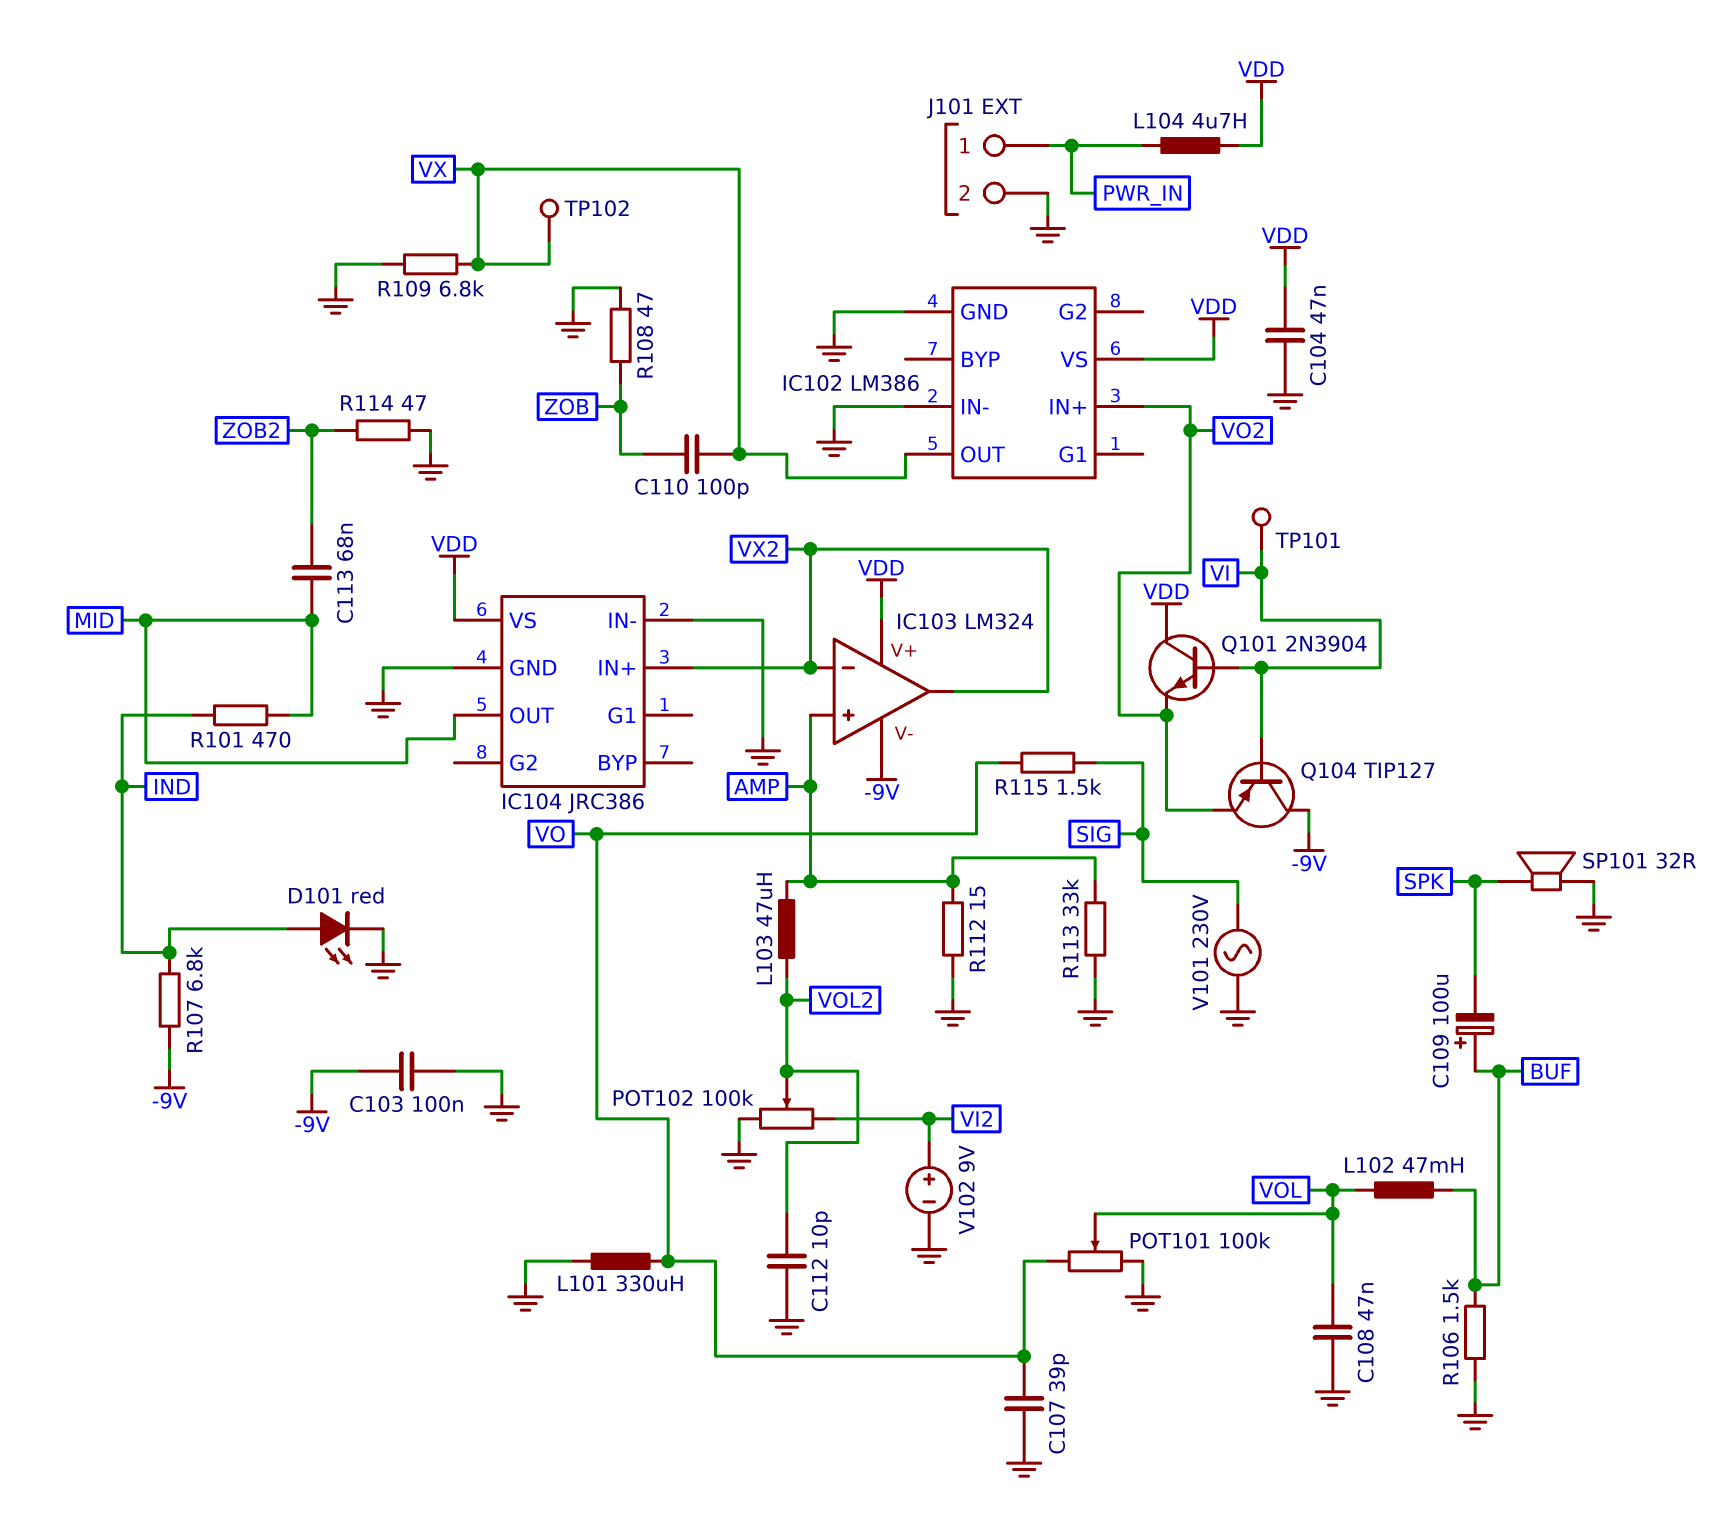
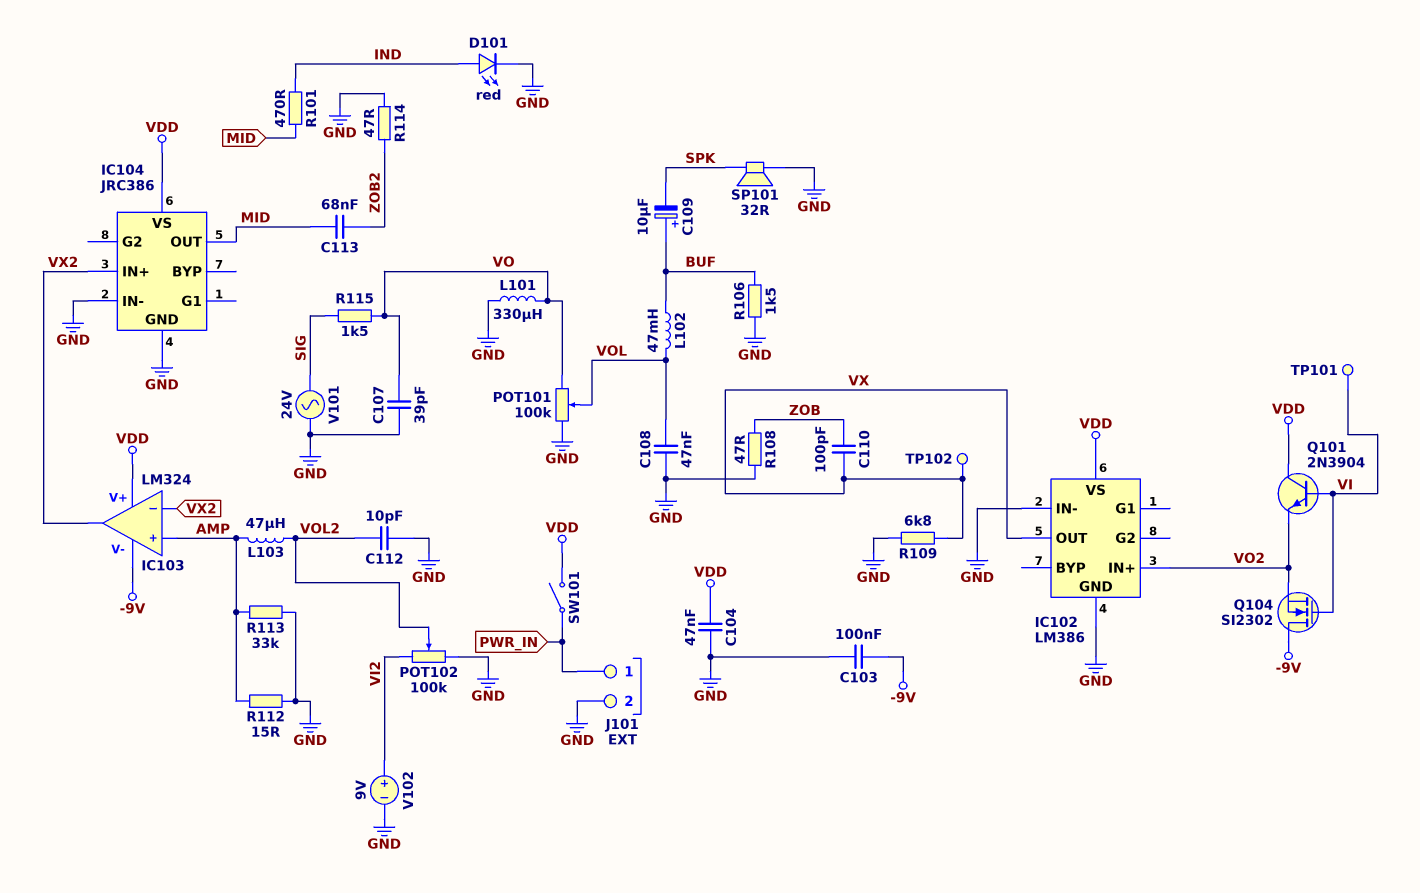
C109: 100uF (plus BUF, minus SPK) -> 10uF (plus BUF, minus SPK)
L104: 4.7uH (PWR_IN, VDD) -> none
Q104: PNP TIP127 (B VI, C -9V, E VO2) -> NMOS SI2302 (G VI, D -9V, S VO2)
R107: 6.8k (-9V, IND) -> none
SW101: none -> switch (PWR_IN, VDD)
V101: AC 230V (GND, SIG) -> AC 24V (GND, SIG)

